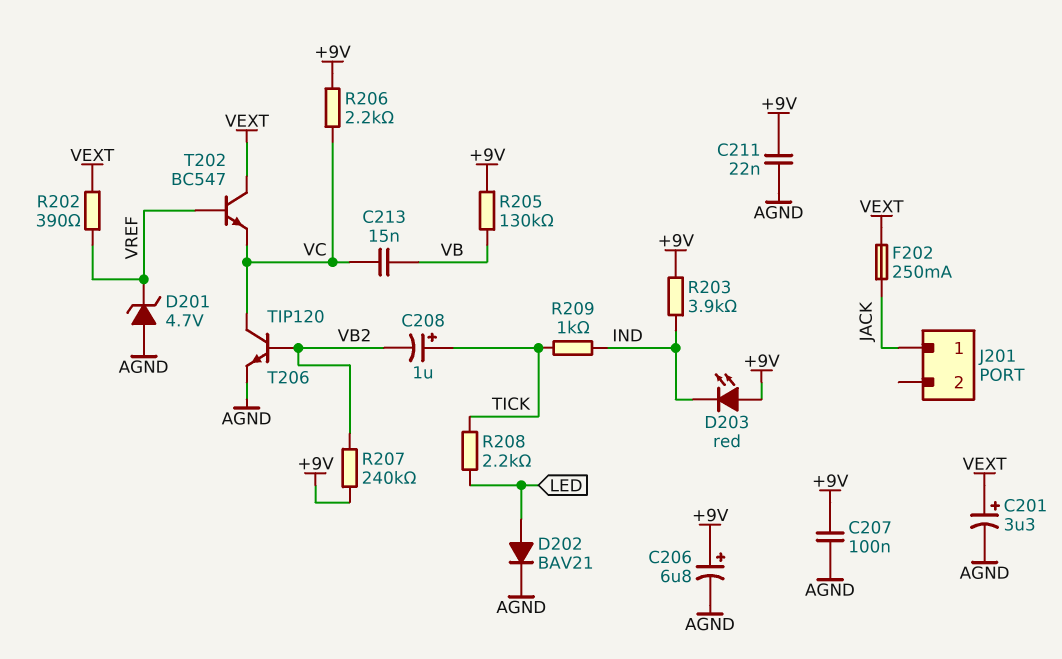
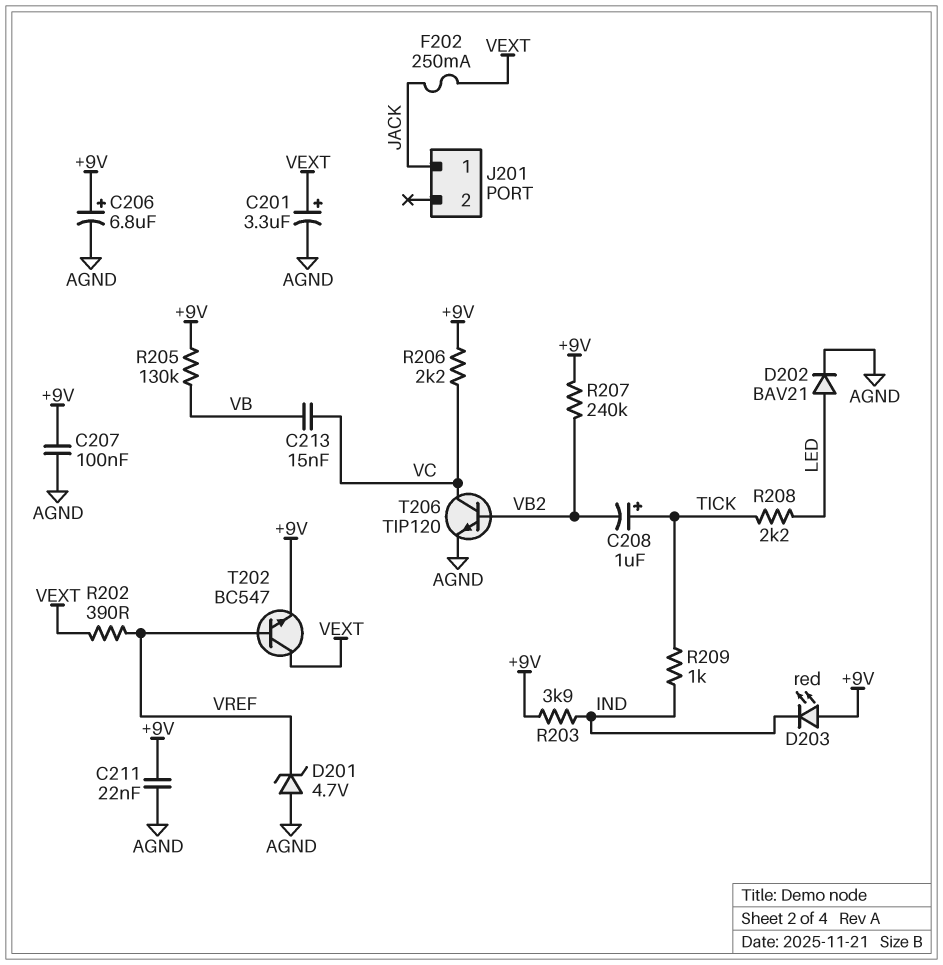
T202: NPN BC547 (B VREF, C VEXT, E VC) -> NPN BC547 (B VREF, C VEXT, E +9V)

